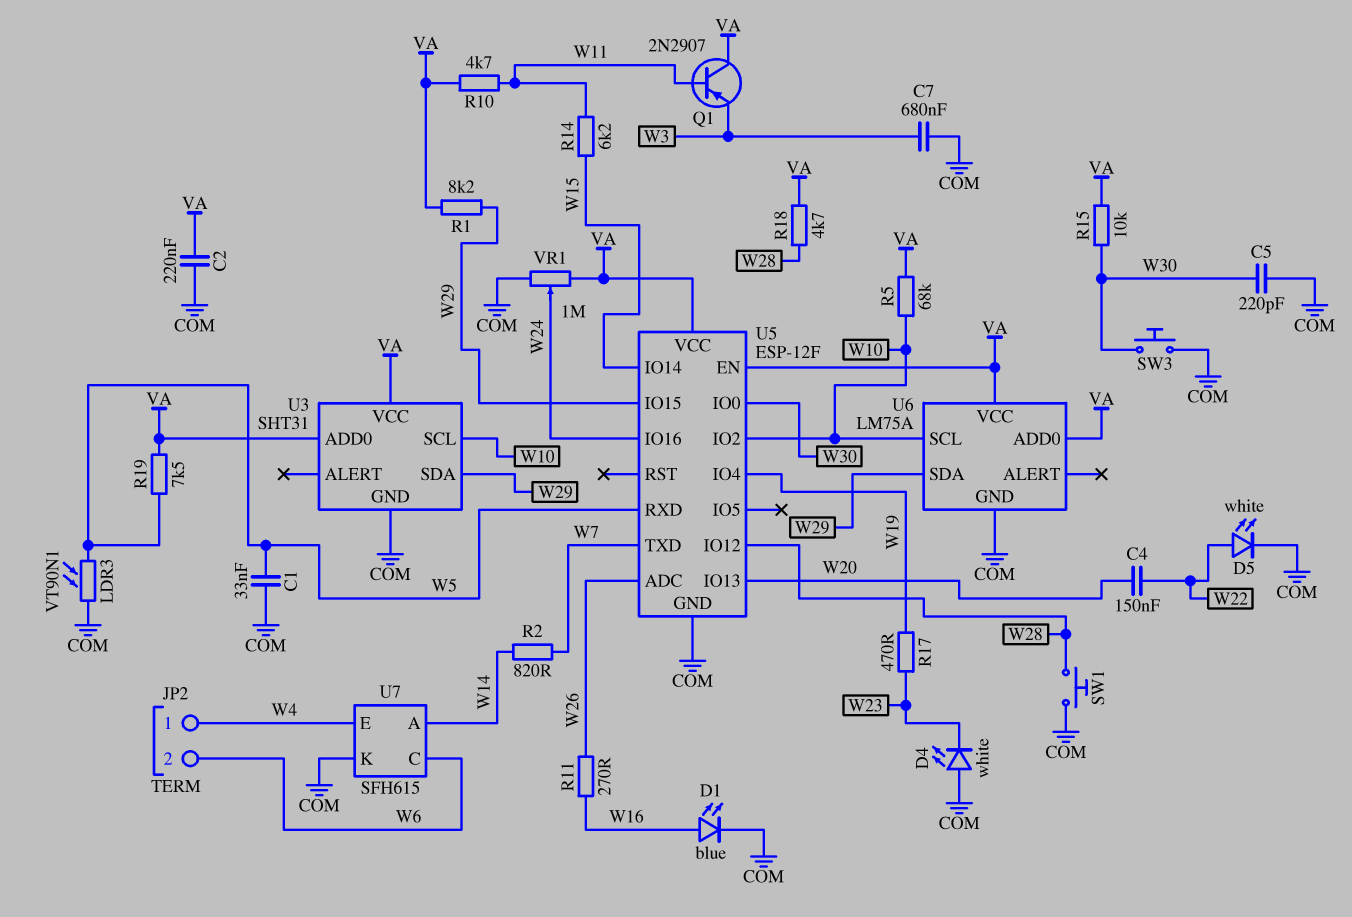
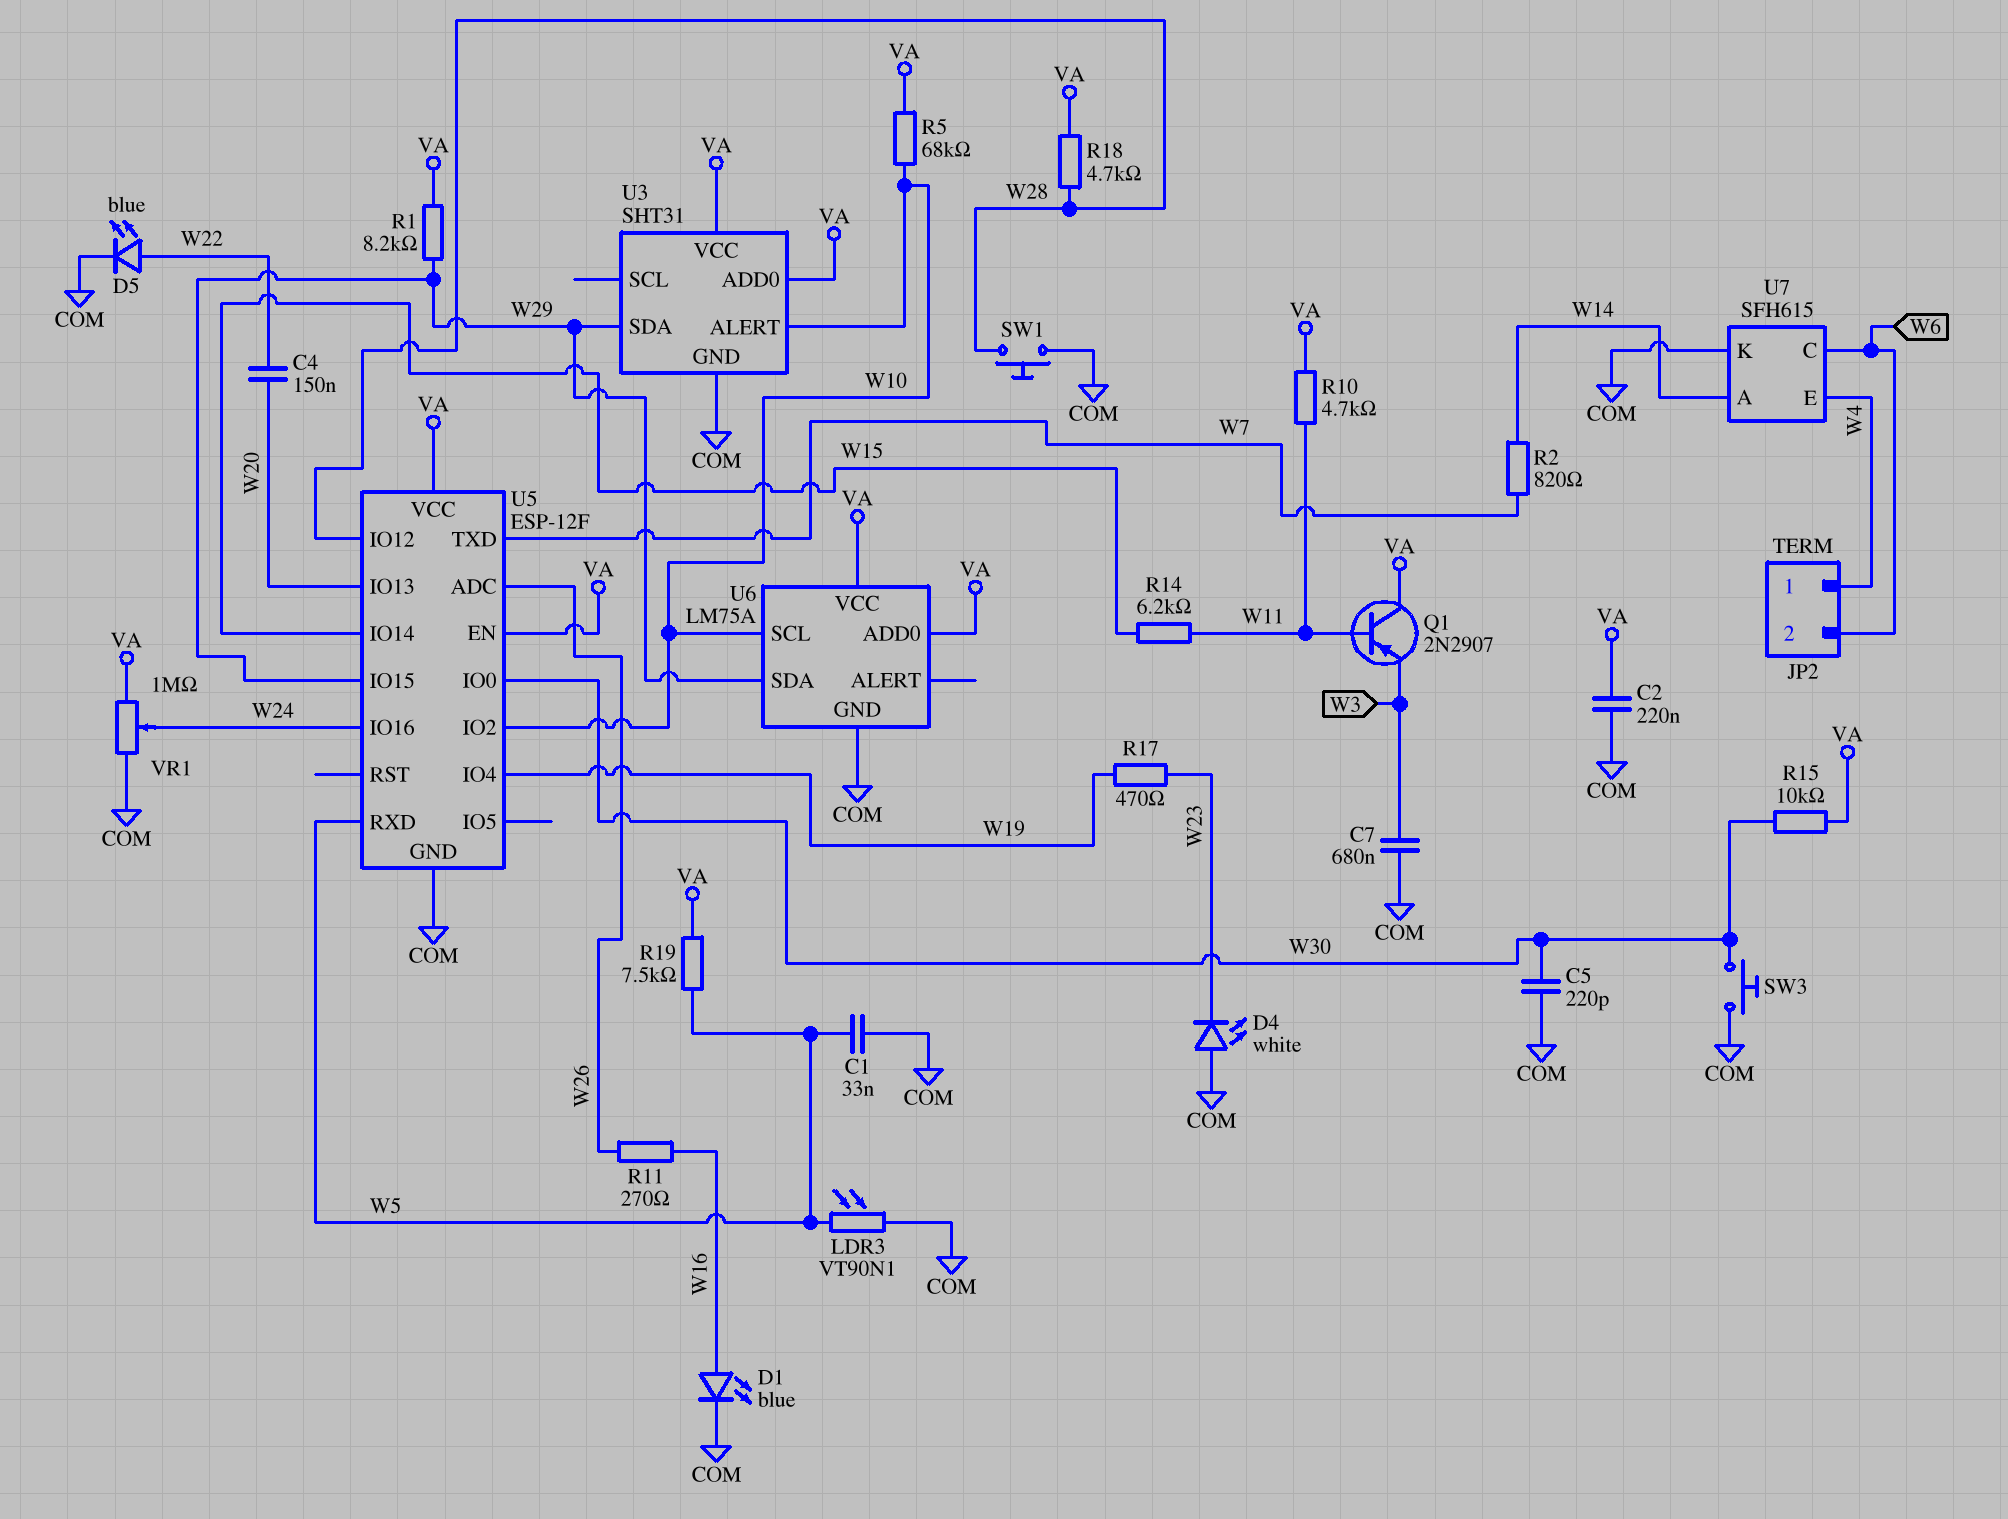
D5: LED white (A W22, K COM) -> LED blue (A W22, K COM)
U3 pin ALERT: none -> W10
U3 pin SCL: W10 -> none

